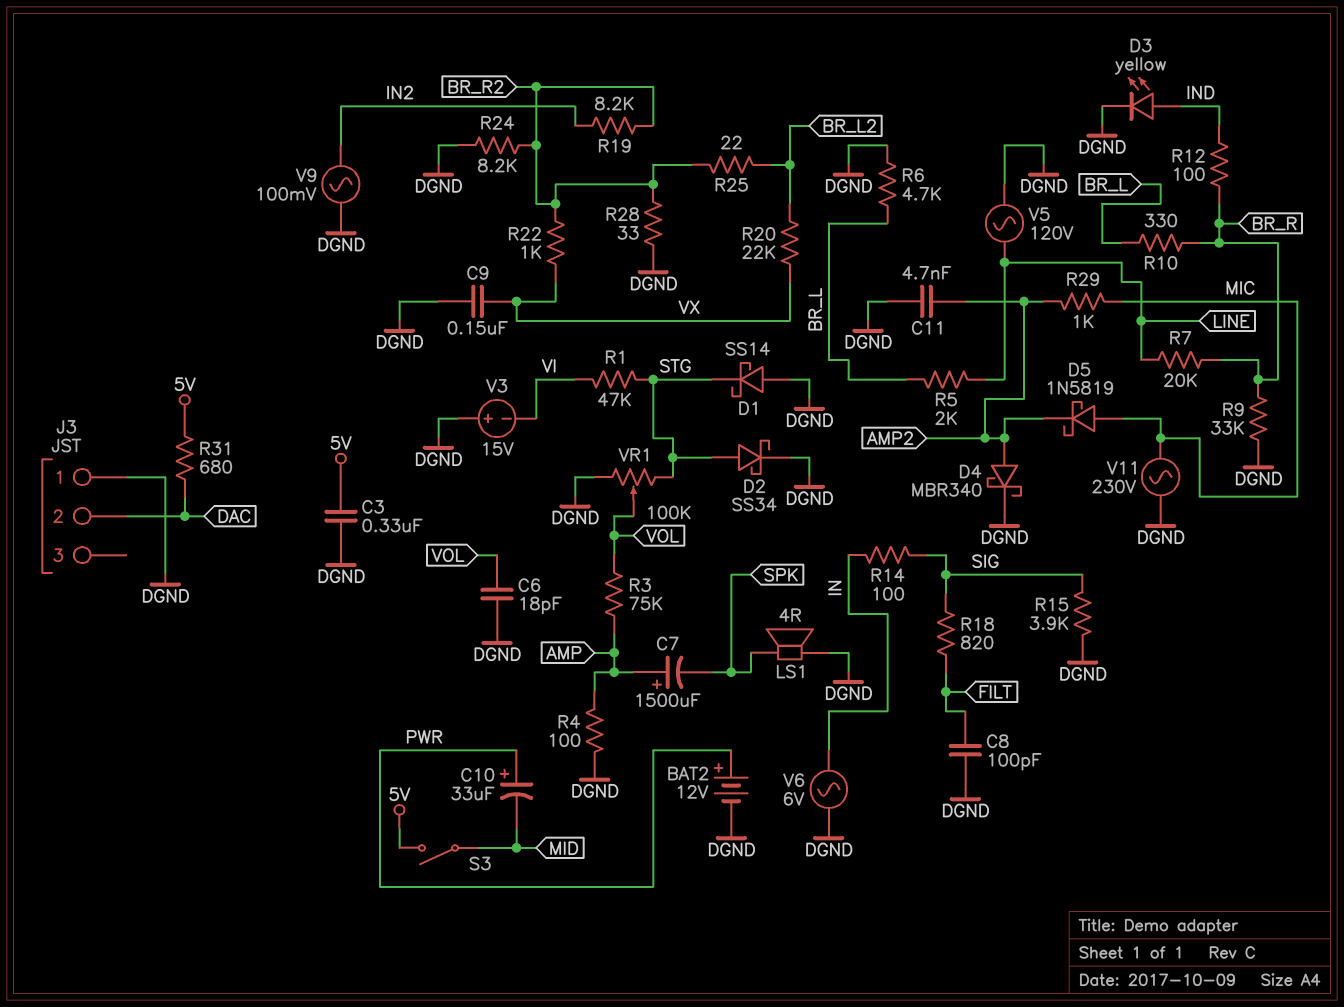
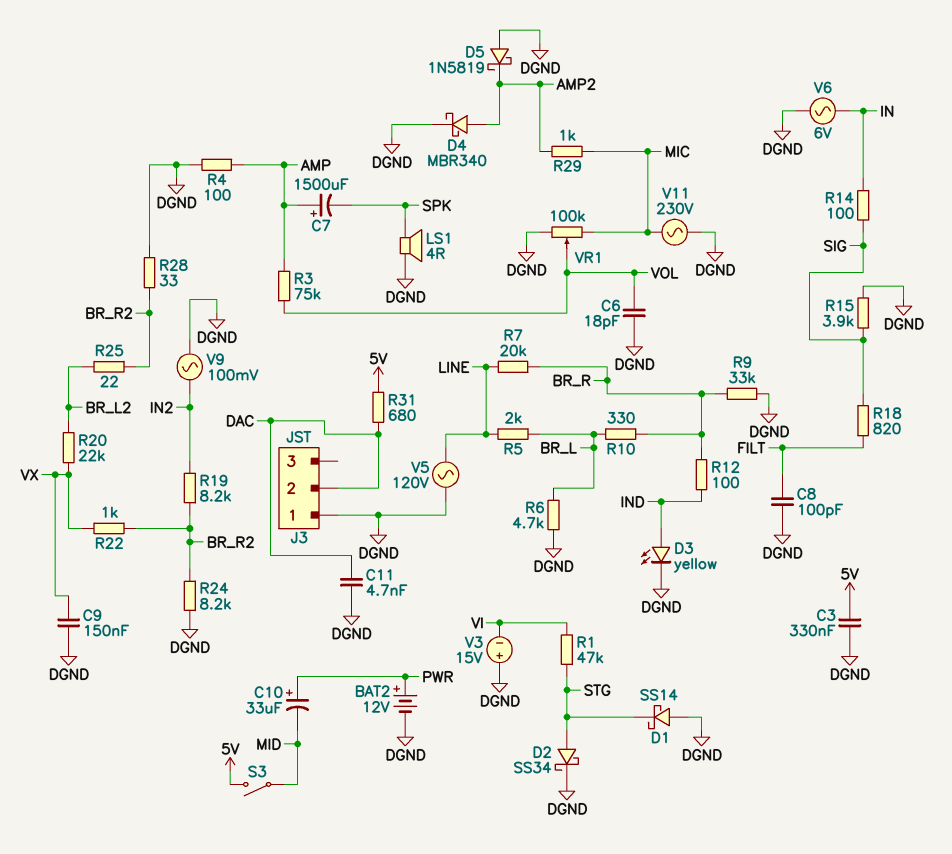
C11: 4.7nF (AMP2, DGND) -> 4.7nF (DAC, DGND)
D5: schottky 1N5819 (A MIC, K AMP2) -> schottky 1N5819 (A DGND, K AMP2)
VR1: 100k (DGND, STG, wiper VOL) -> 100k (DGND, MIC, wiper VOL)

